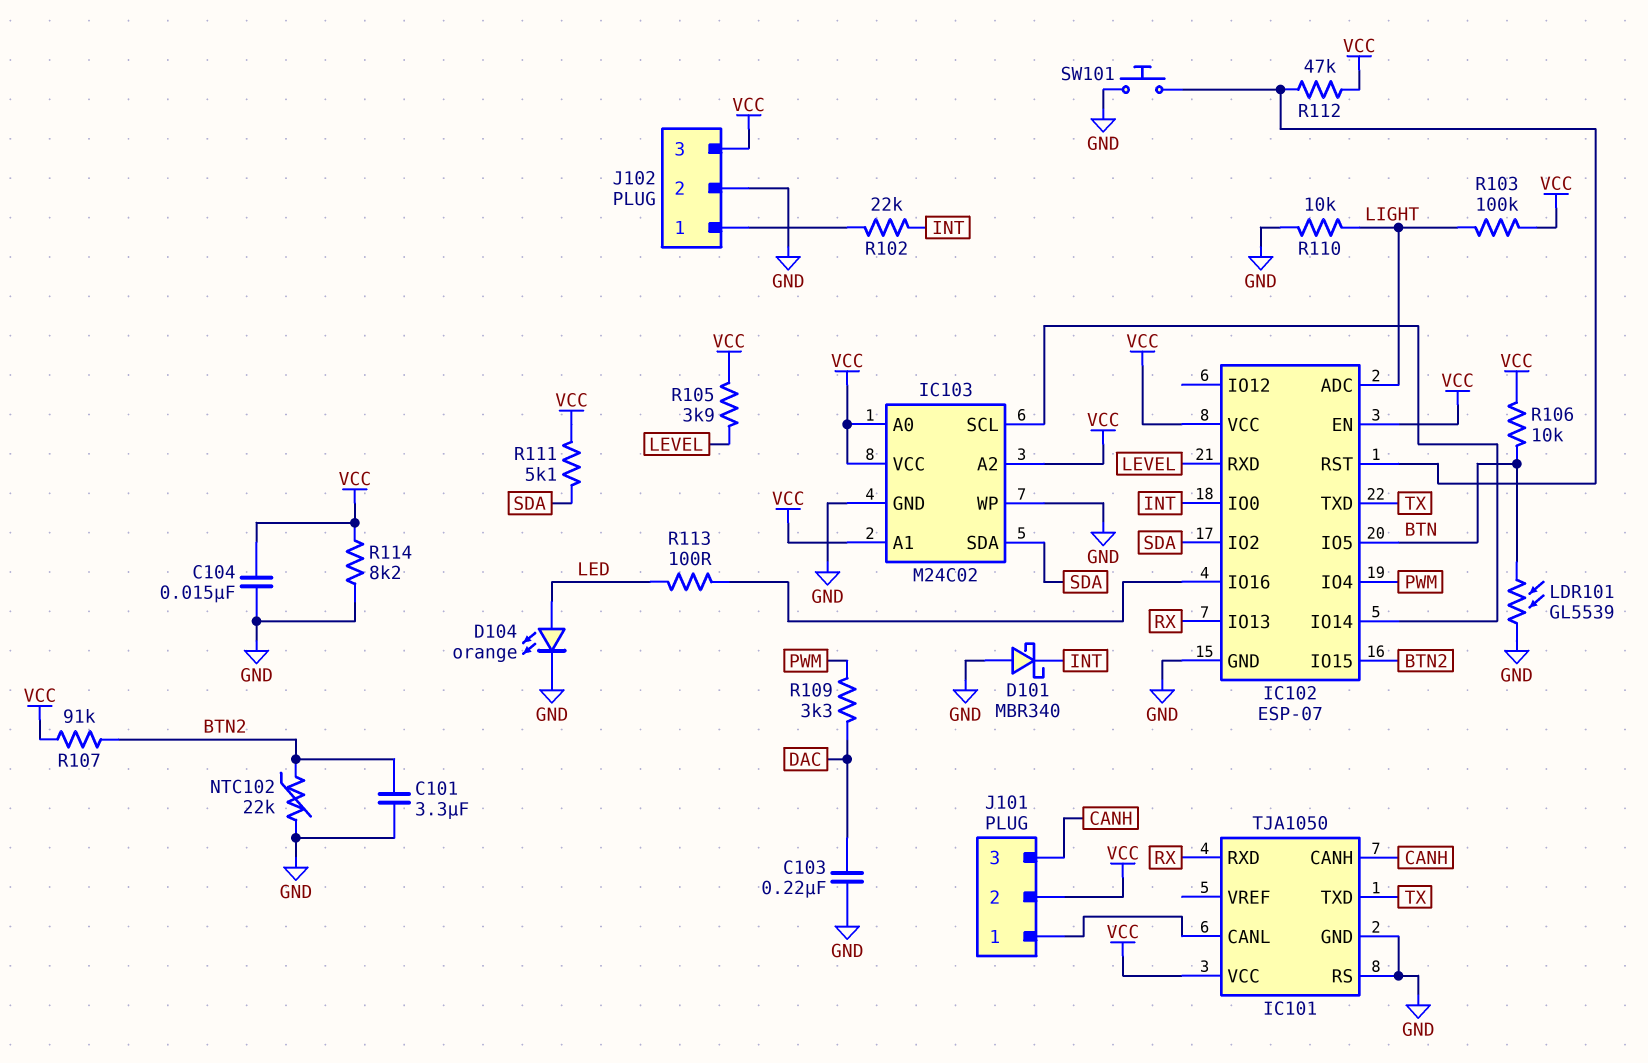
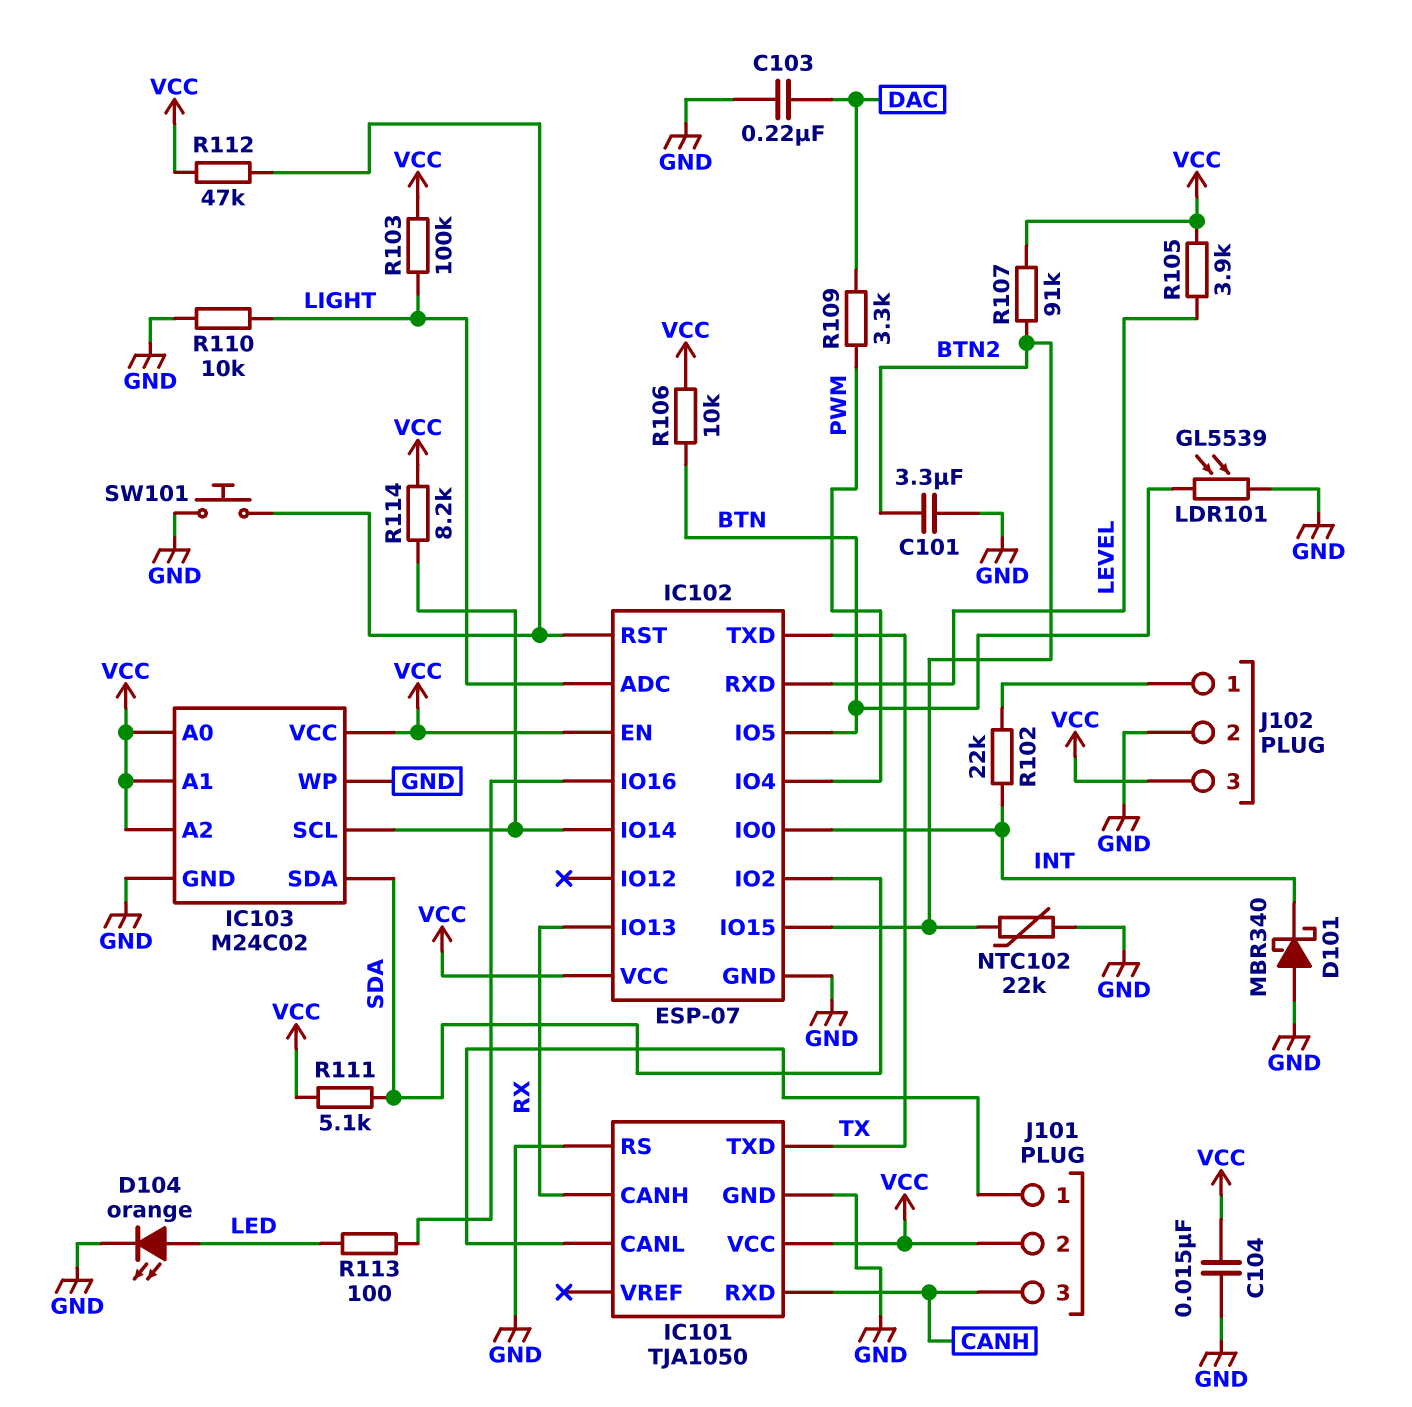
IC101 pin CANH: CANH -> RX
IC101 pin RXD: RX -> CANH
R114: 8.2k (GND, VCC) -> 8.2k (IC102/IO14, VCC)

